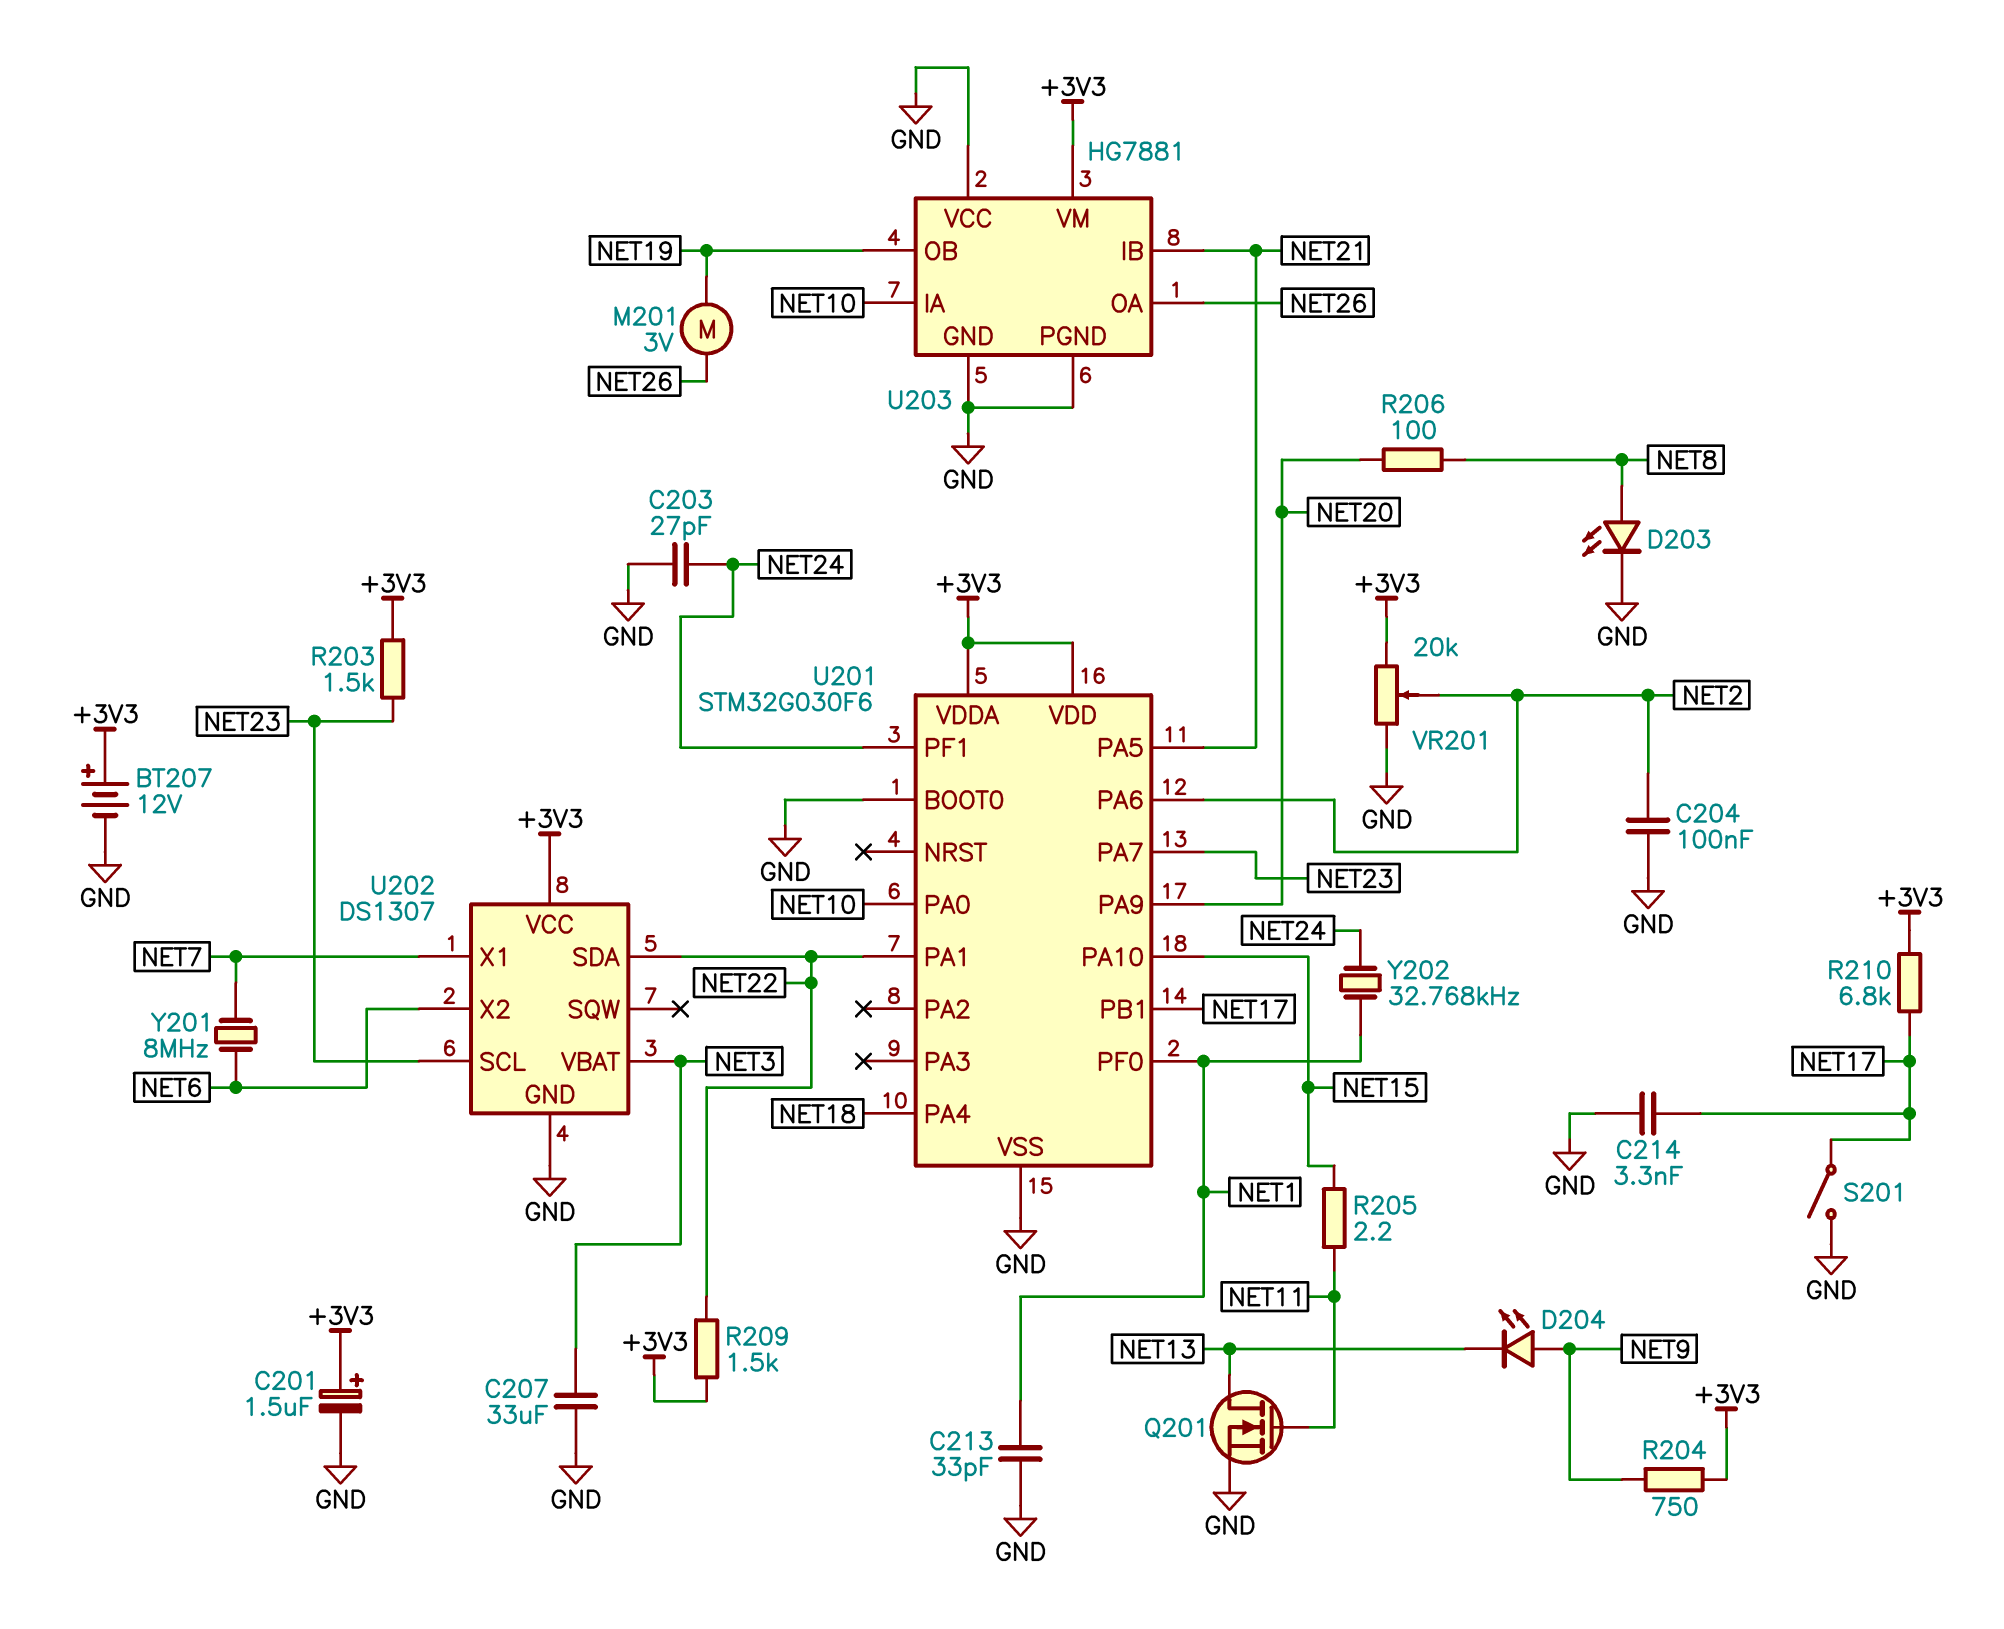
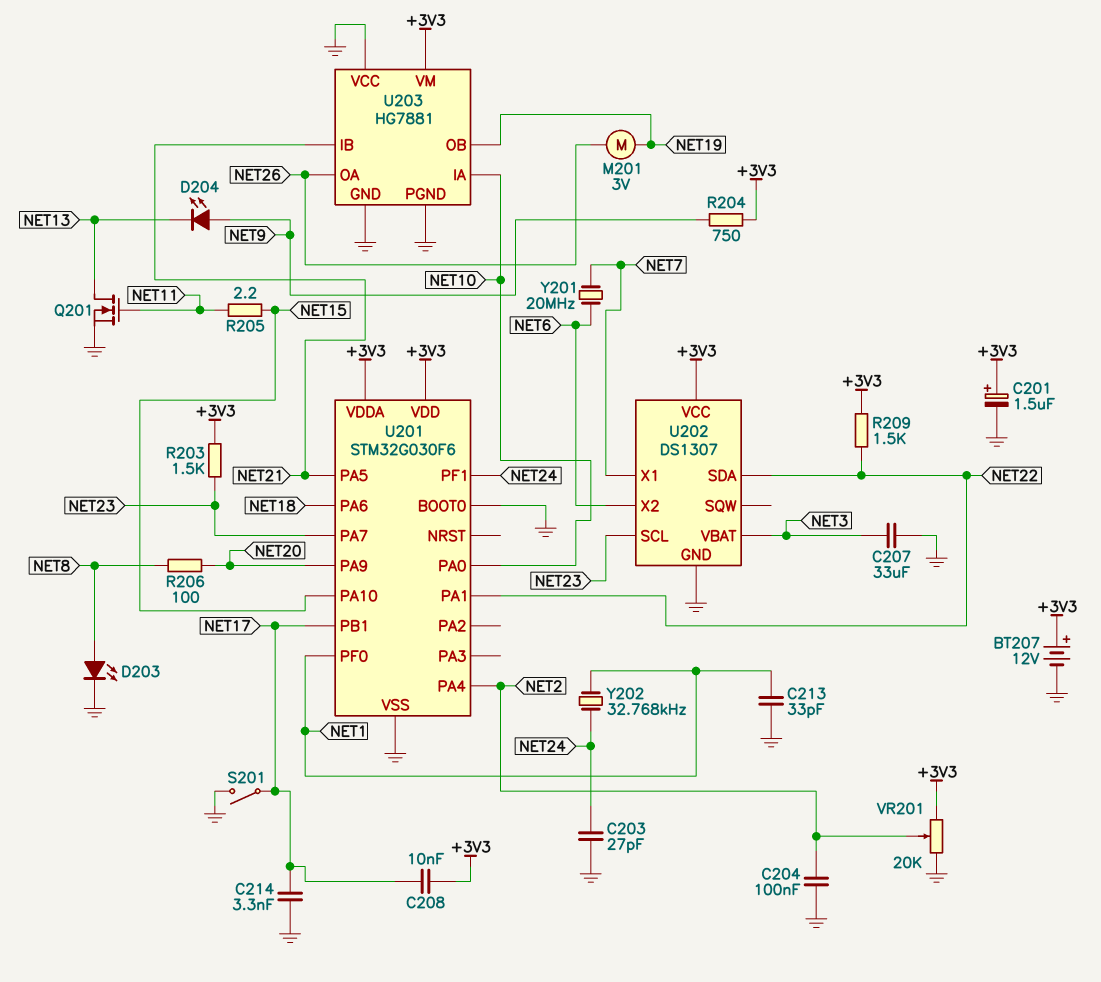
C208: none -> 10nF (+3V3, NET17)
R210: 6.8k (+3V3, NET17) -> none
U201 pin PA4: NET18 -> NET2
U201 pin PA6: NET2 -> NET18
Y201: 8MHz (NET6, NET7) -> 20MHz (NET6, NET7)

